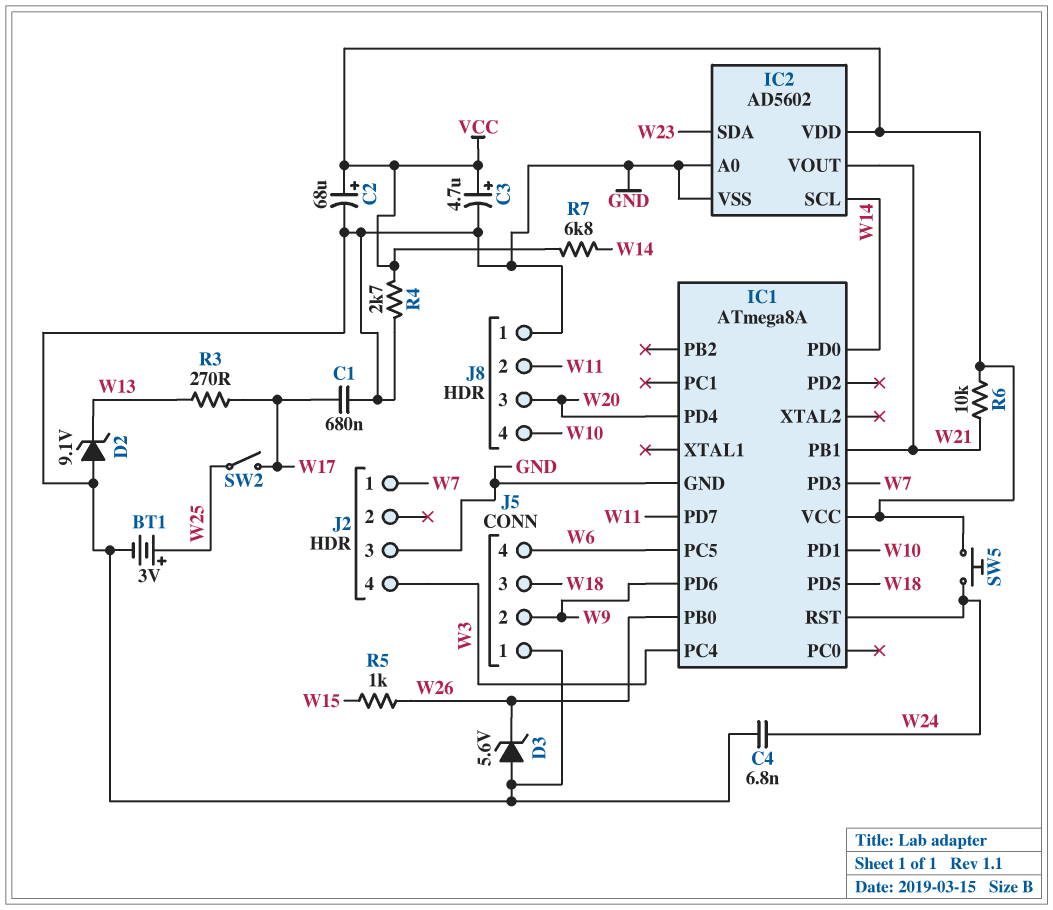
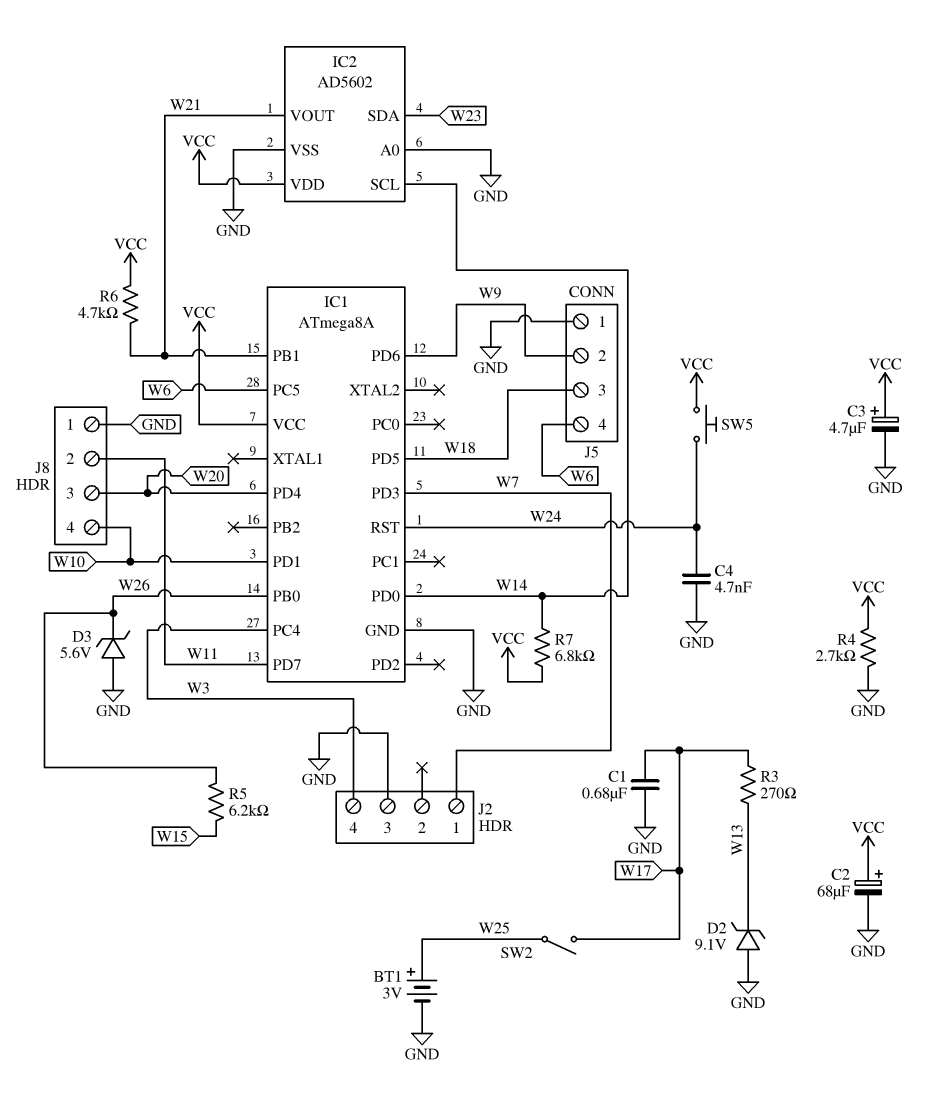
C4: 6.8nF (GND, W24) -> 4.7nF (GND, W24)
R5: 1k (W15, W26) -> 6.2k (W15, W26)
R6: 10k (VCC, W21) -> 4.7k (VCC, W21)

